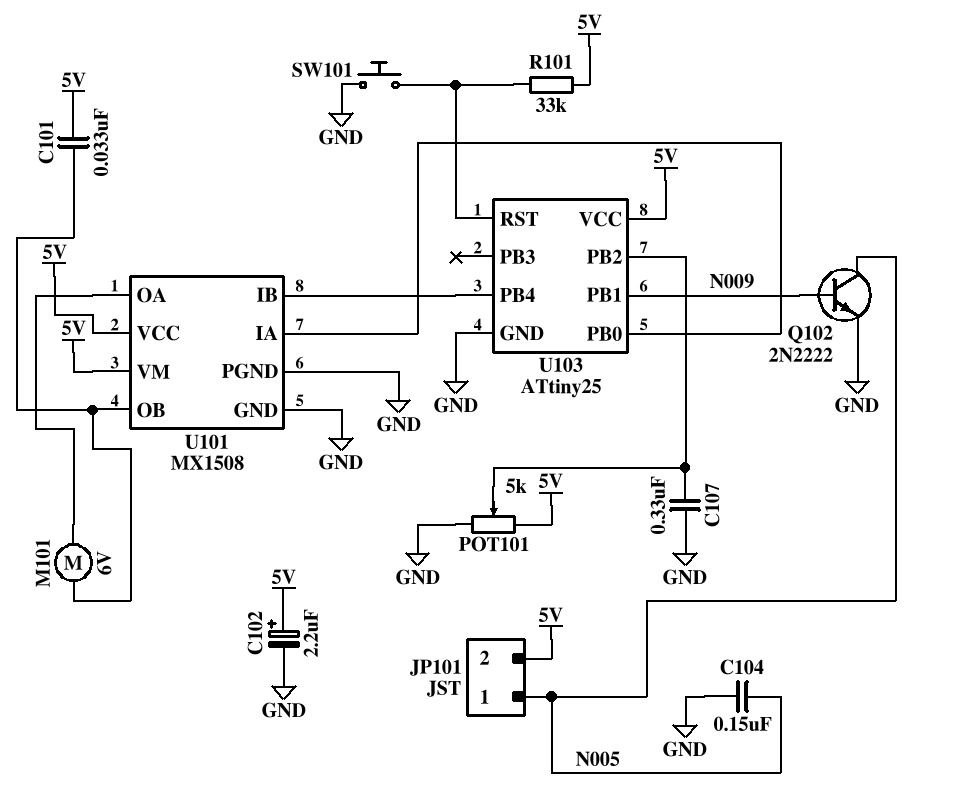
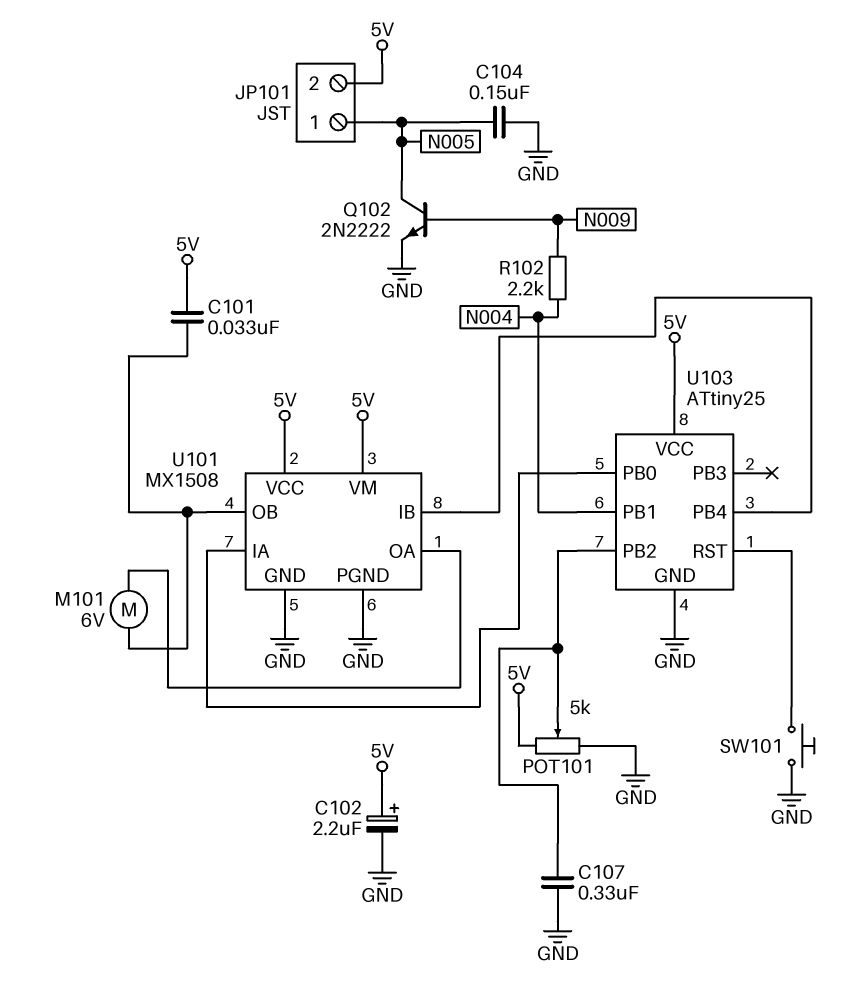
R101: 33k (5V, U103/RST) -> none
R102: none -> 2.2k (N004, N009)
U103 pin PB1: N009 -> N004

